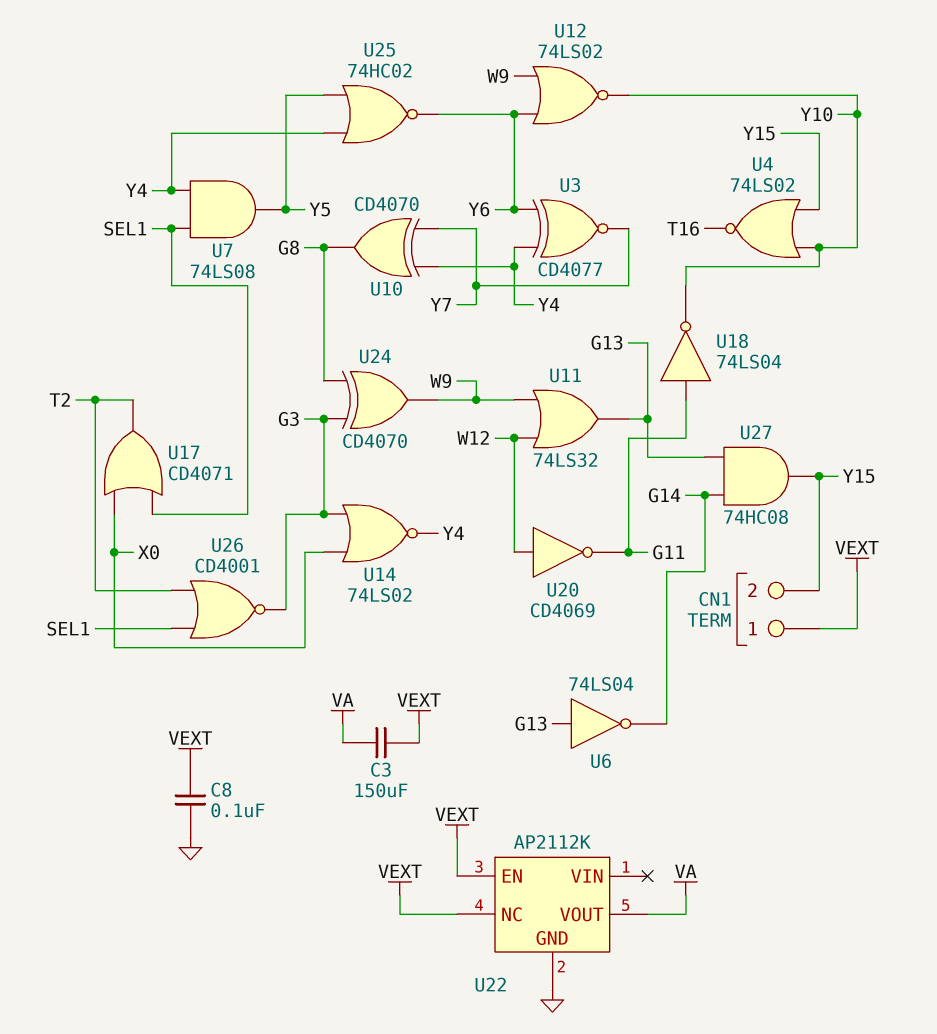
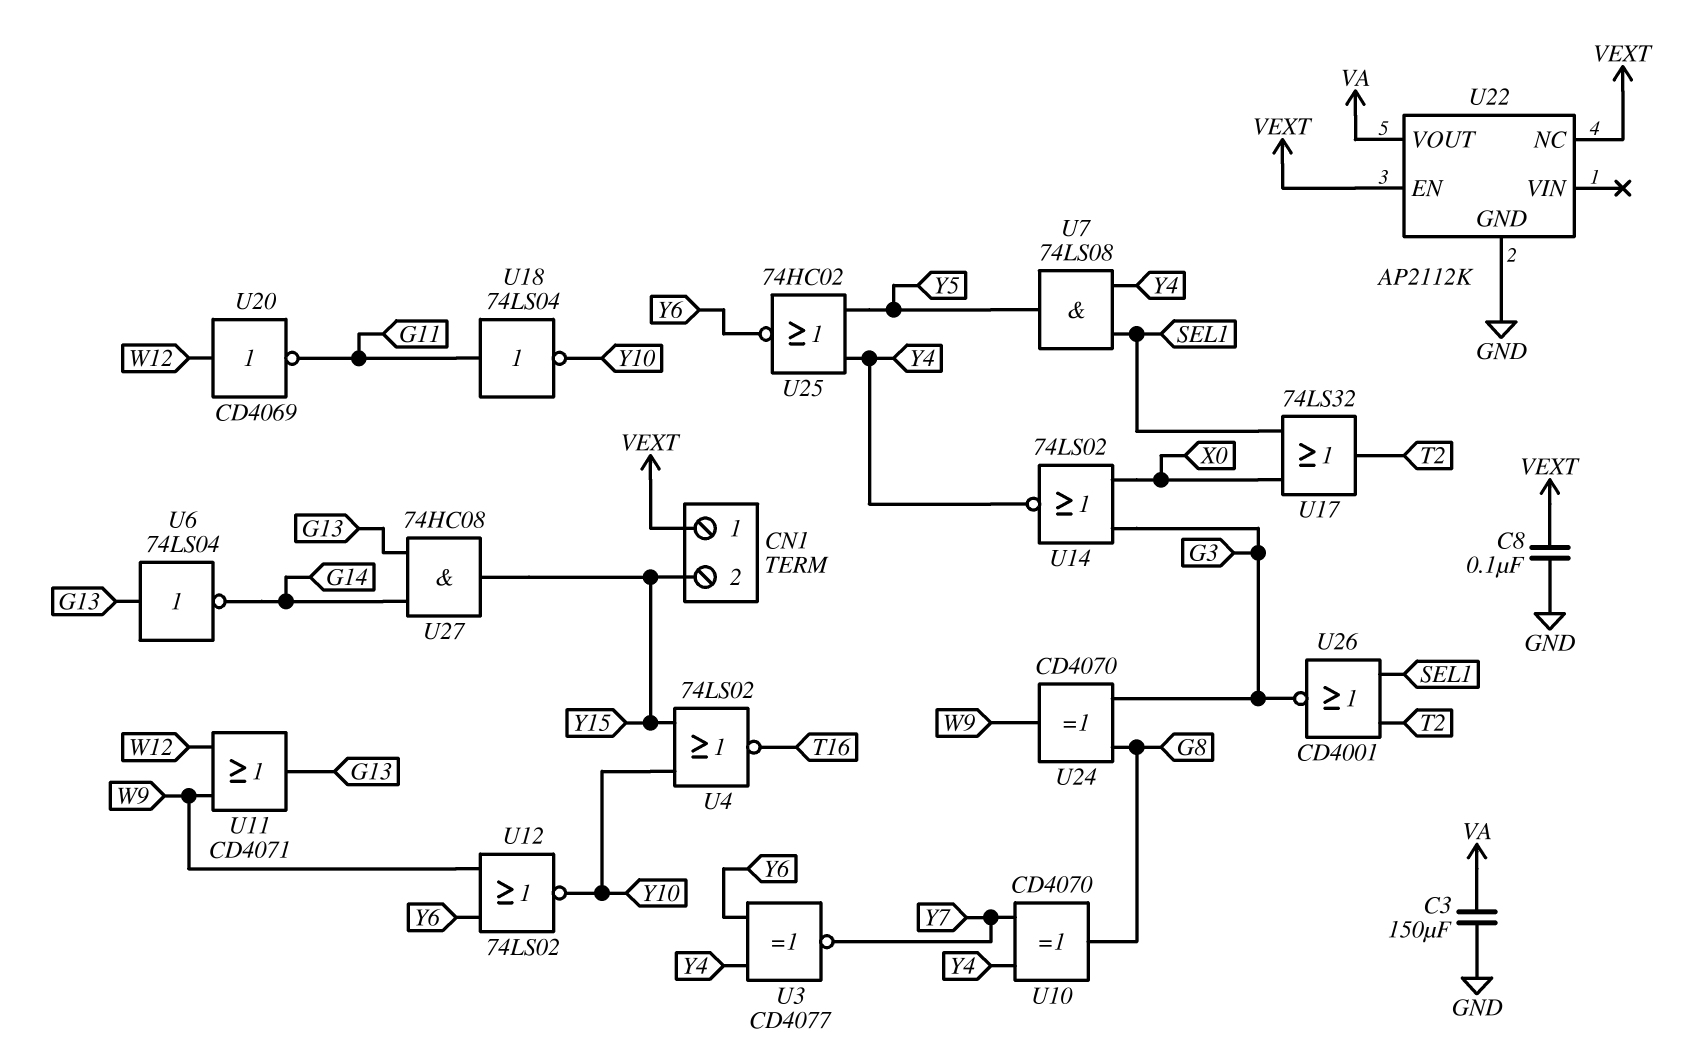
C3: 150uF (VA, VEXT) -> 150uF (GND, VA)
U11: OR 74LS32 (in W9, in W12, out G13) -> OR CD4071 (in W9, in W12, out G13)
U17: OR CD4071 (in SEL1, in X0, out T2) -> OR 74LS32 (in SEL1, in X0, out T2)

